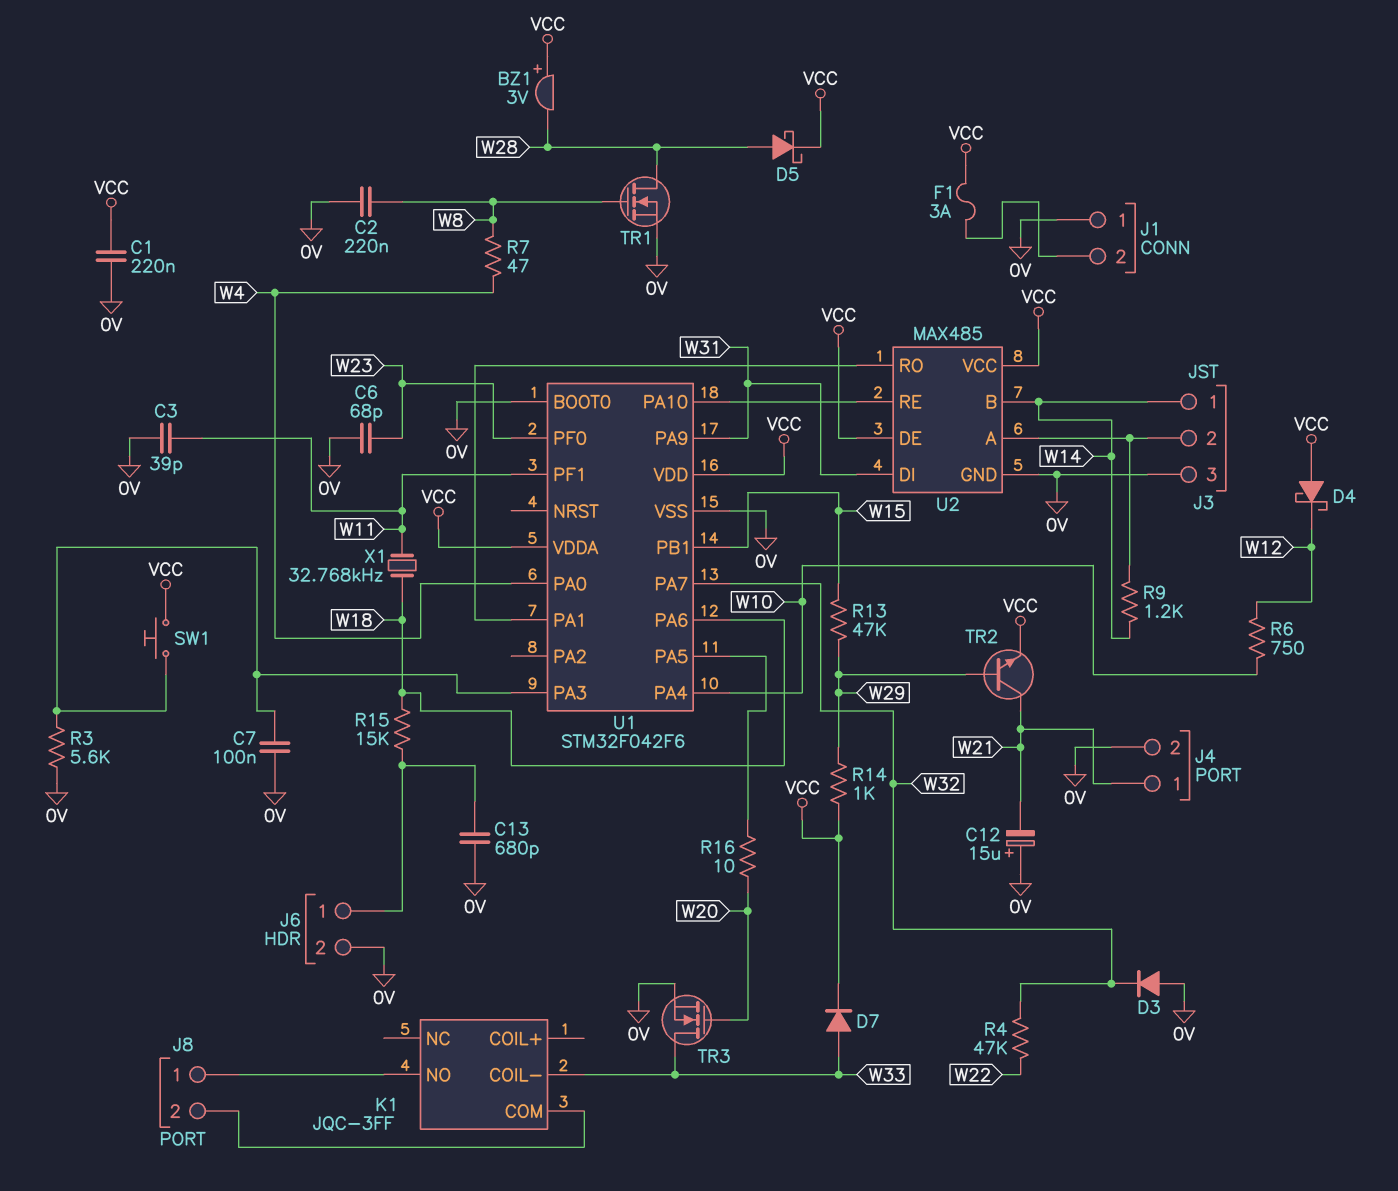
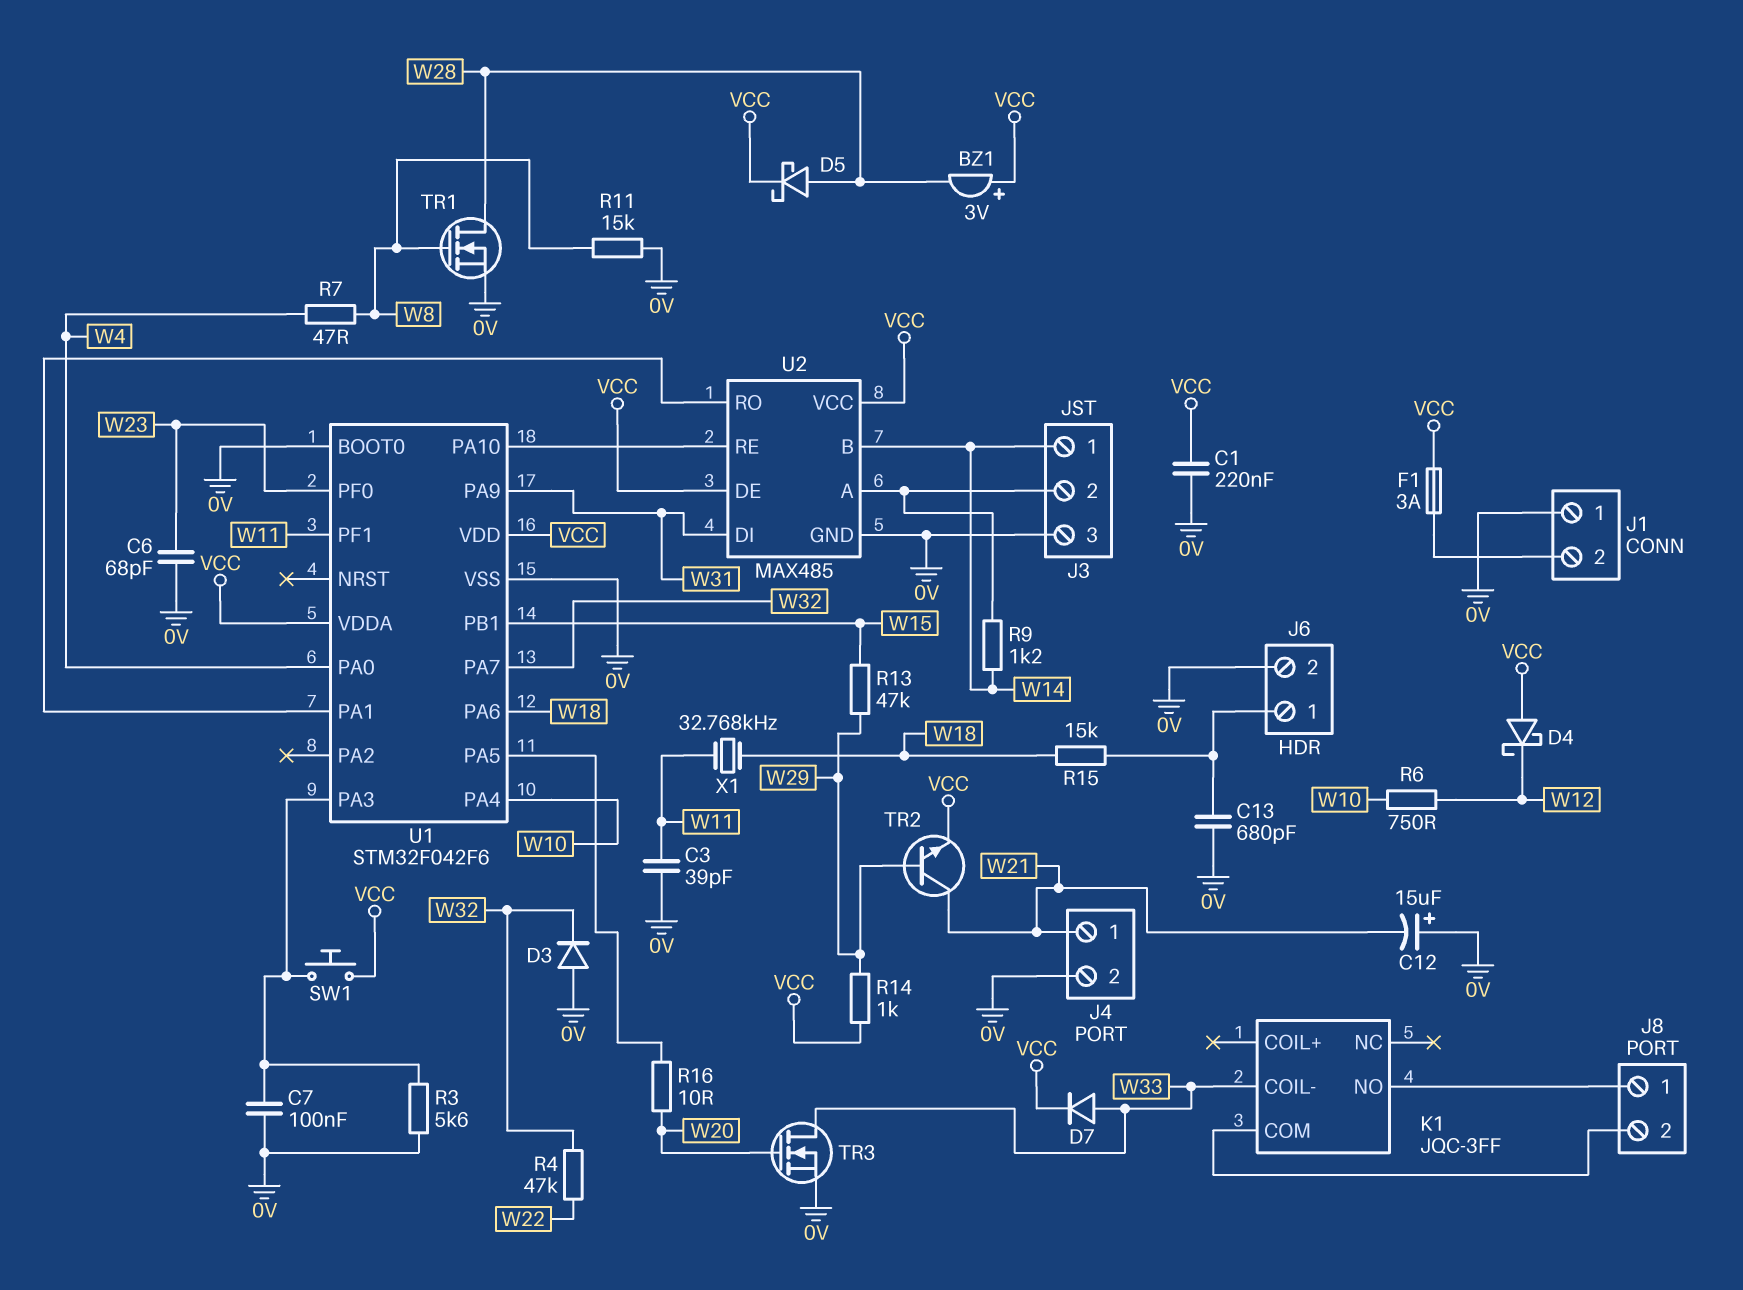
C2: 220nF (0V, W8) -> none
R11: none -> 15k (0V, W8)

